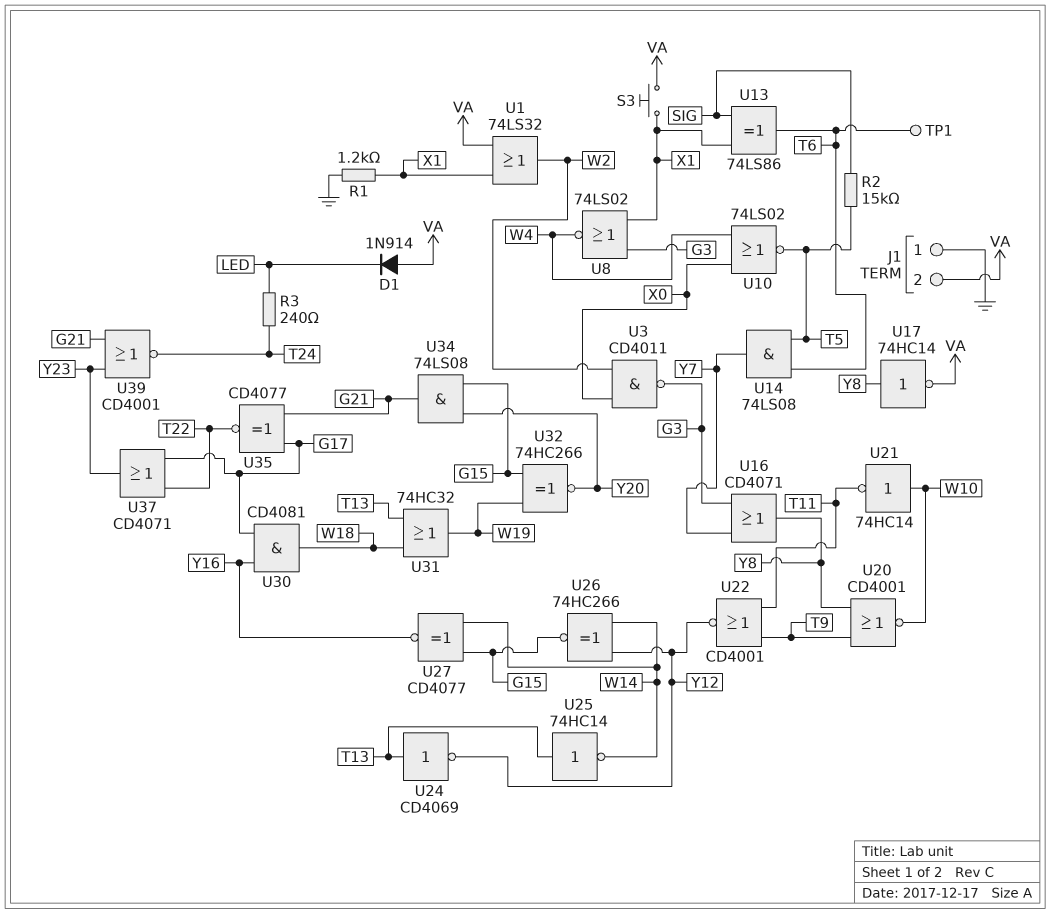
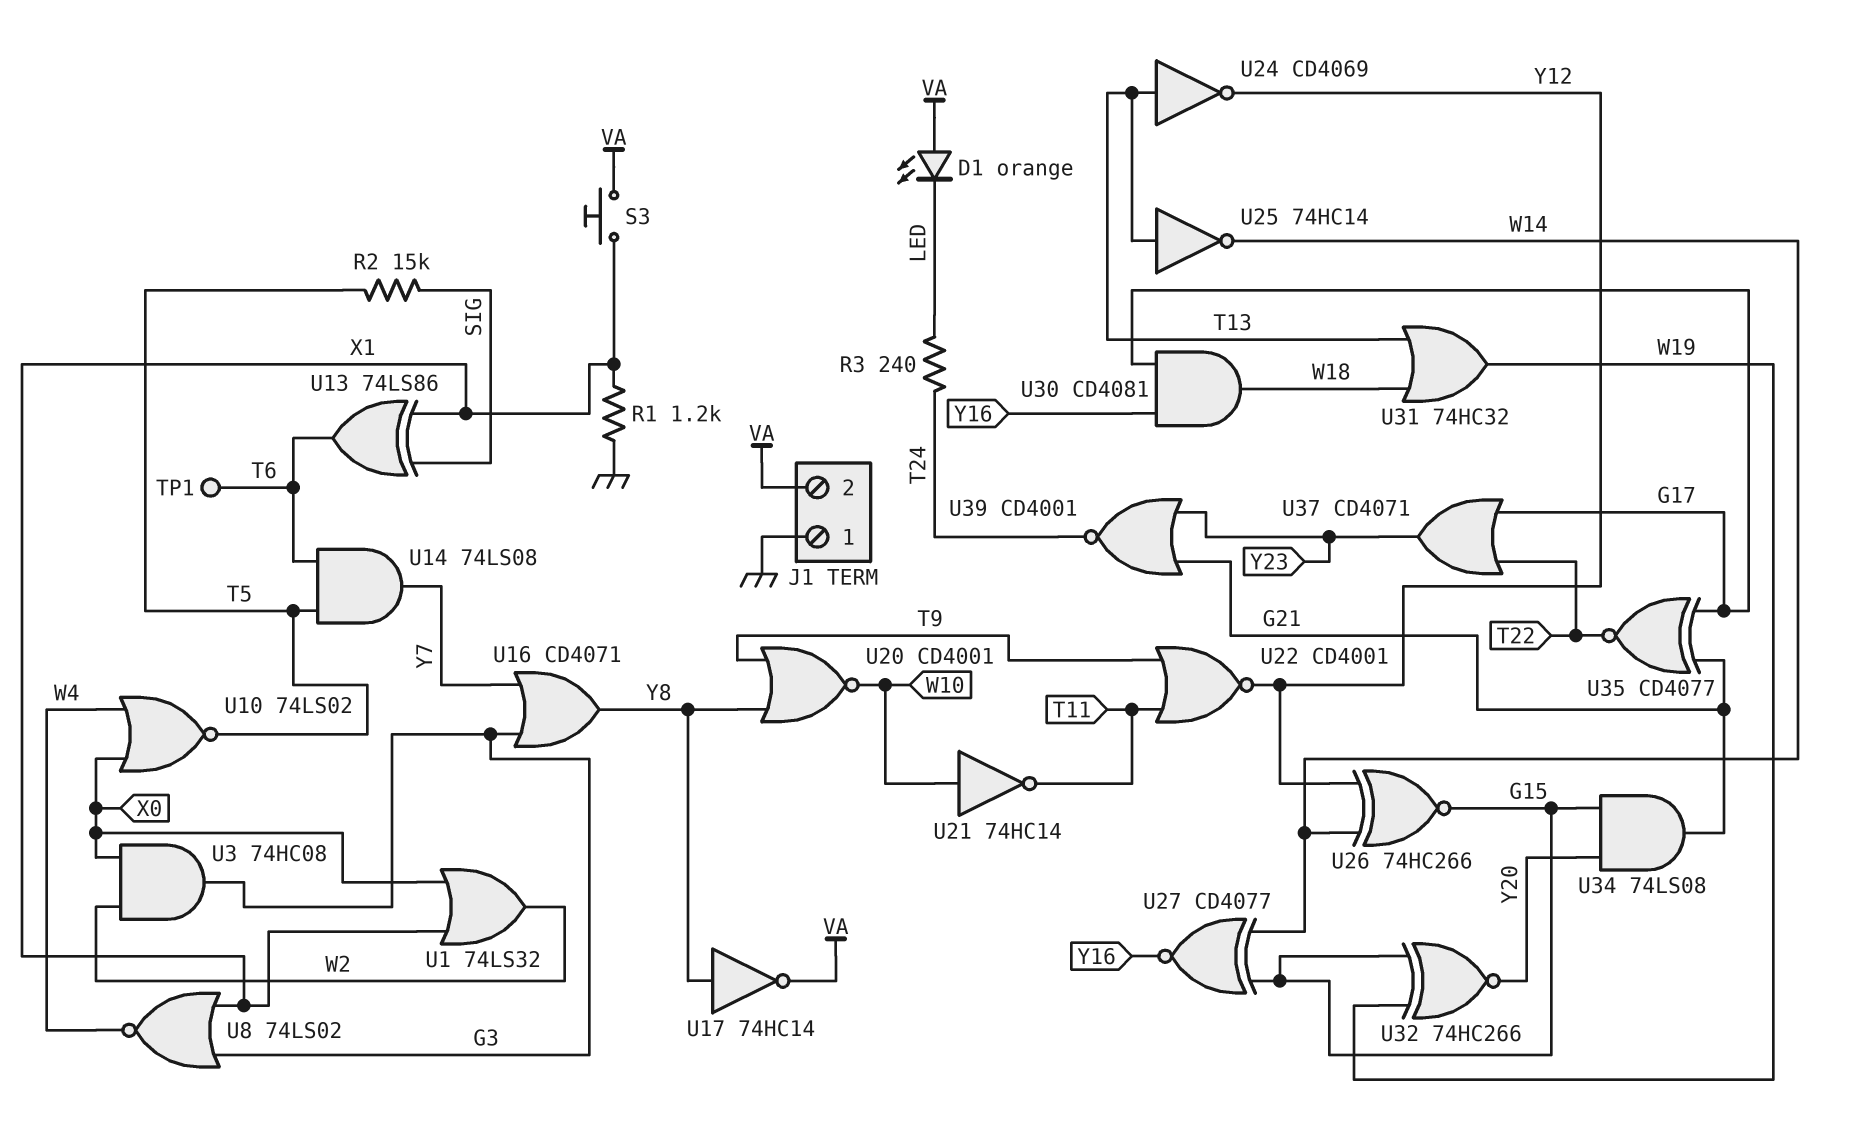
D1: diode 1N914 (A VA, K LED) -> LED orange (A VA, K LED)
U1: OR 74LS32 (in VA, in X1, out W2) -> OR 74LS32 (in X0, in X1, out W2)
U3: NAND CD4011 (in W2, in X0, out G3) -> AND 74HC08 (in W2, in X0, out G3)

